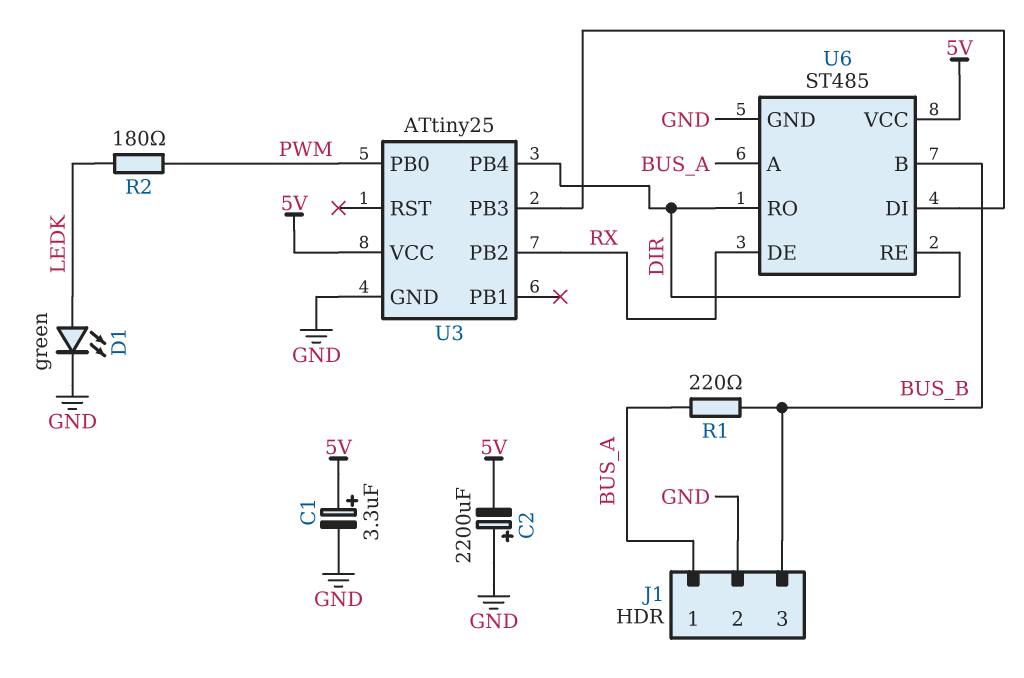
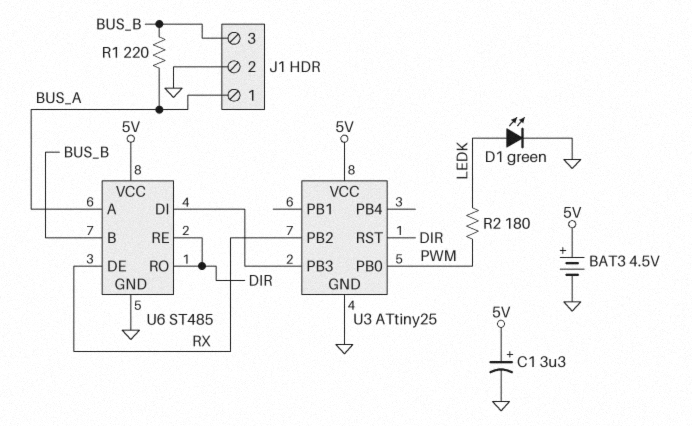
BAT3: none -> 4.5V (plus 5V, minus GND)
C2: 2200uF (plus GND, minus 5V) -> none
U3 pin PB4: DIR -> none
U3 pin RST: none -> DIR

